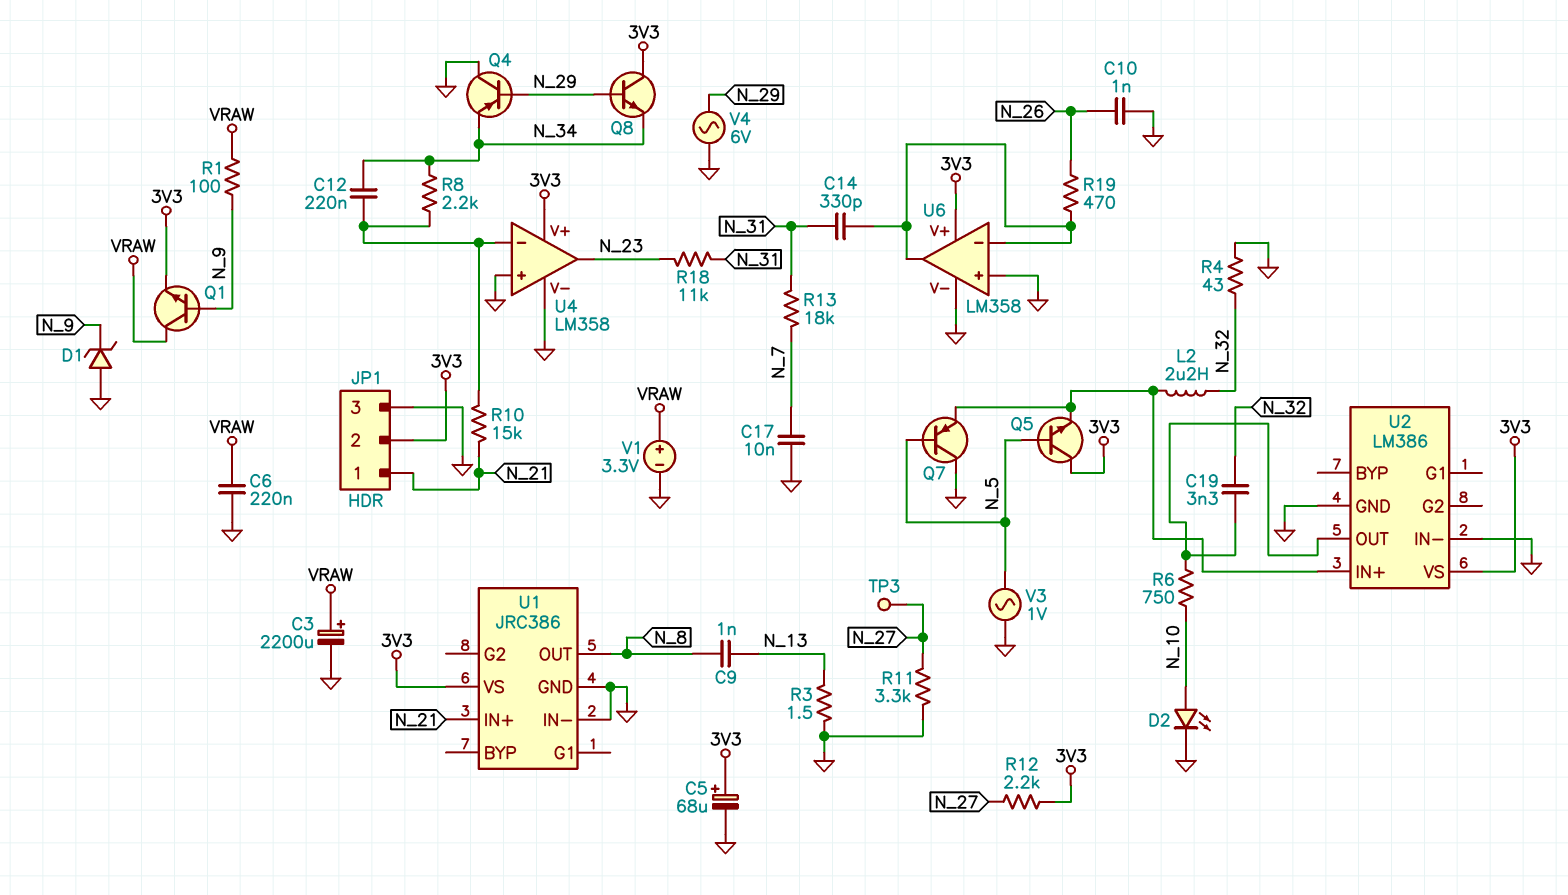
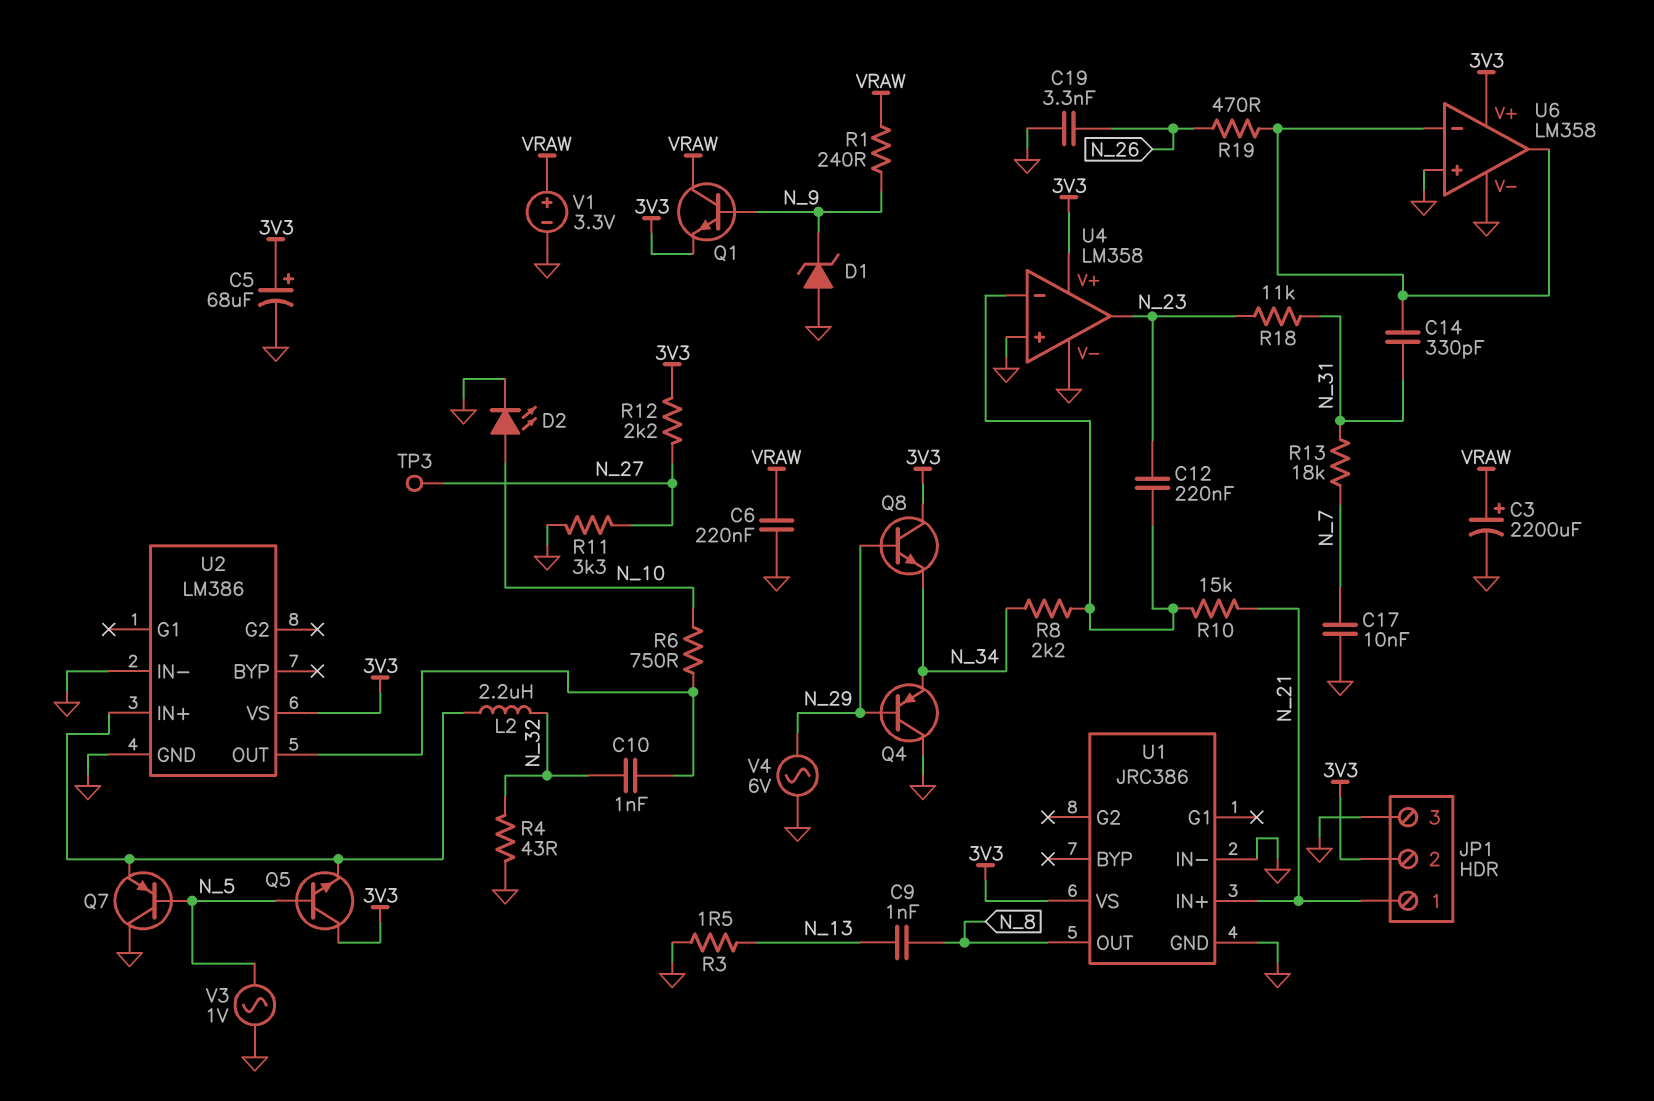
C10: 1nF (GND, N_26) -> 1nF (N_32, U2/OUT)
C12: 220nF (N_34, U4/in-) -> 220nF (N_23, U4/in-)
C19: 3.3nF (N_32, U2/OUT) -> 3.3nF (GND, N_26)
R1: 100 (N_9, VRAW) -> 240 (N_9, VRAW)

